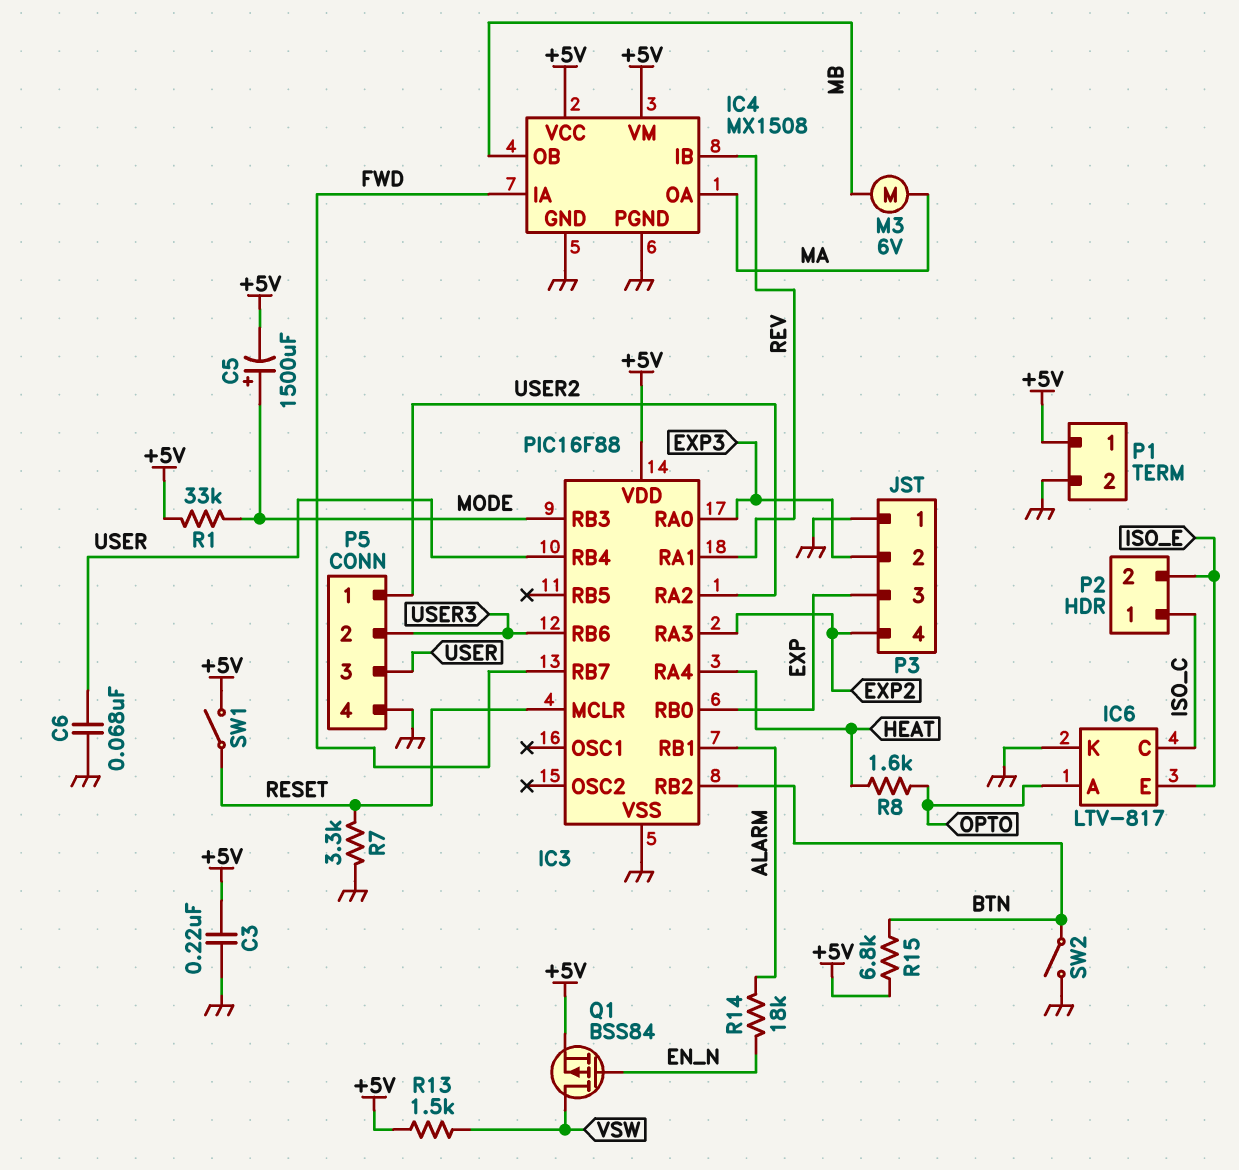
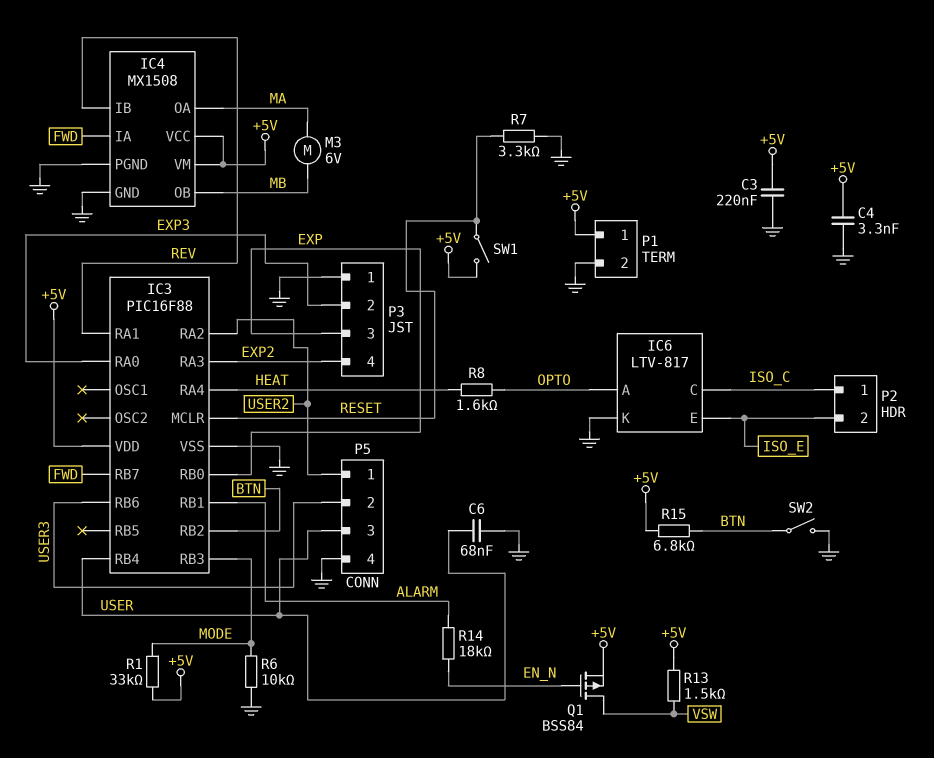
C4: none -> 3.3nF (+5V, GND)
C5: 1500uF (plus MODE, minus +5V) -> none
R6: none -> 10k (GND, MODE)

